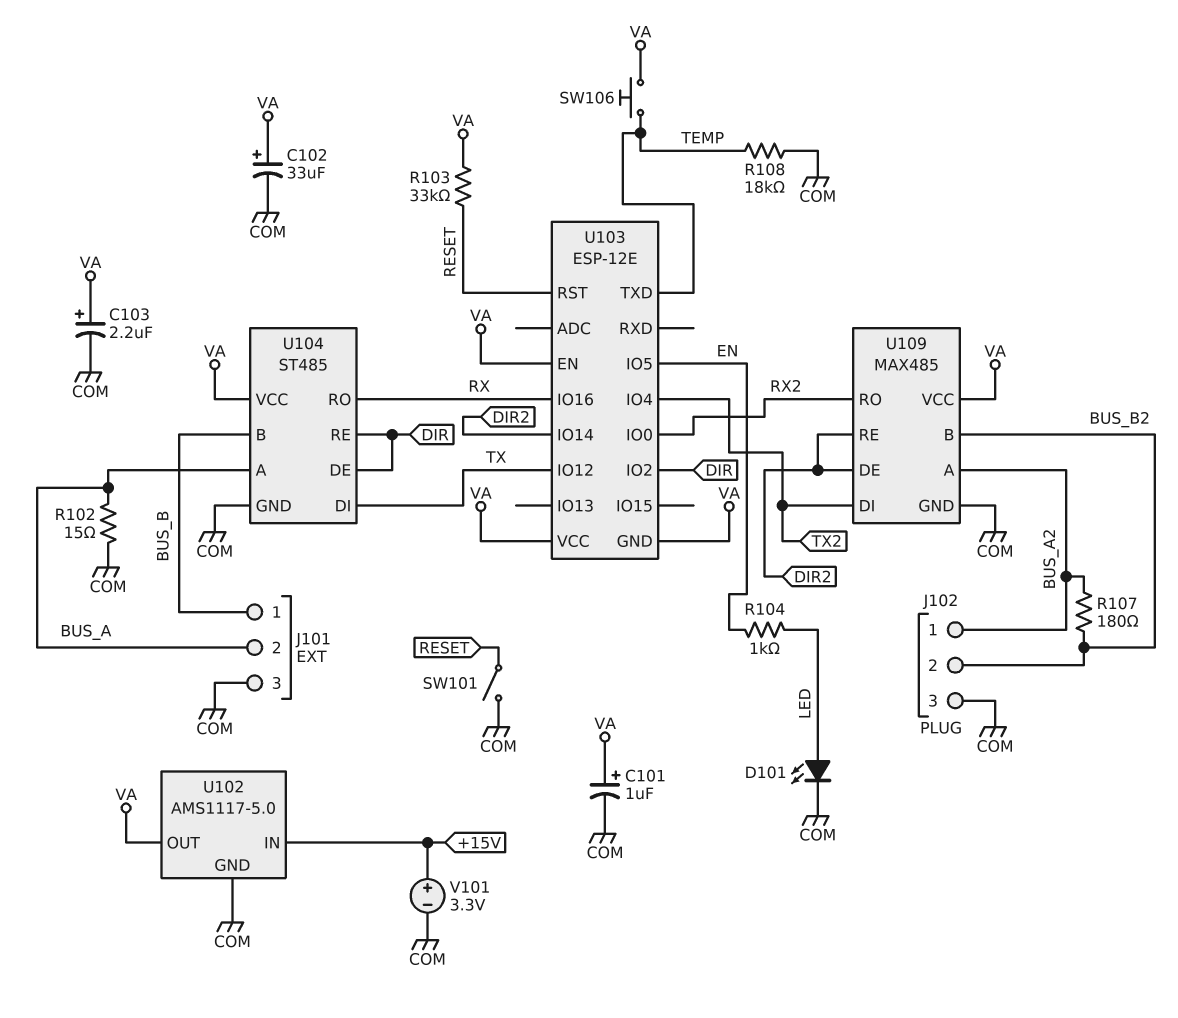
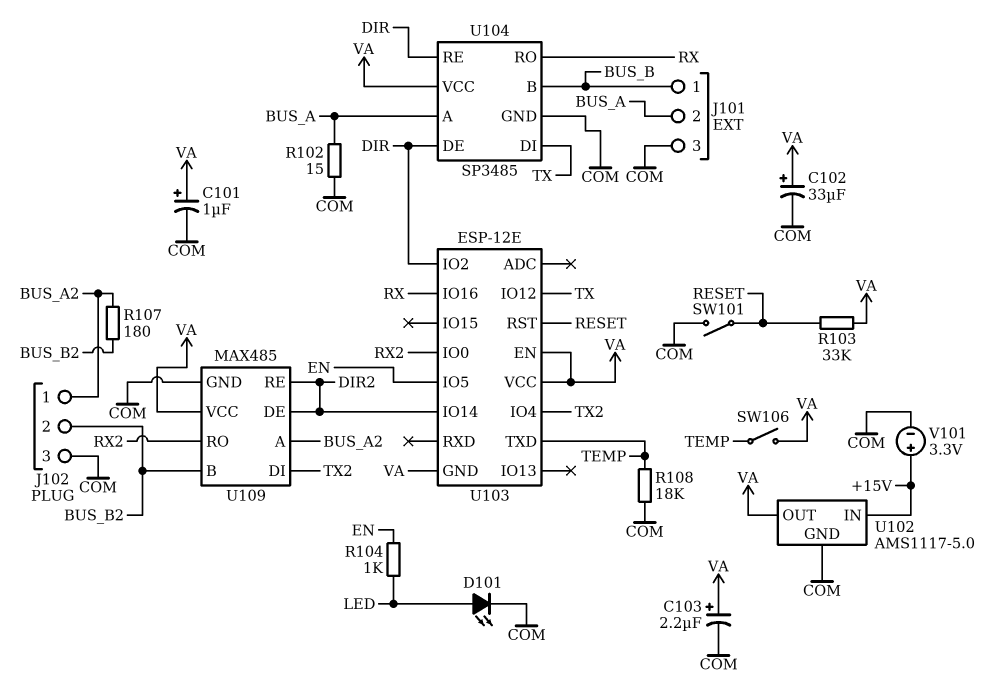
SW106: button (TEMP, VA) -> switch (TEMP, VA)
U104: ST485 -> SP3485

